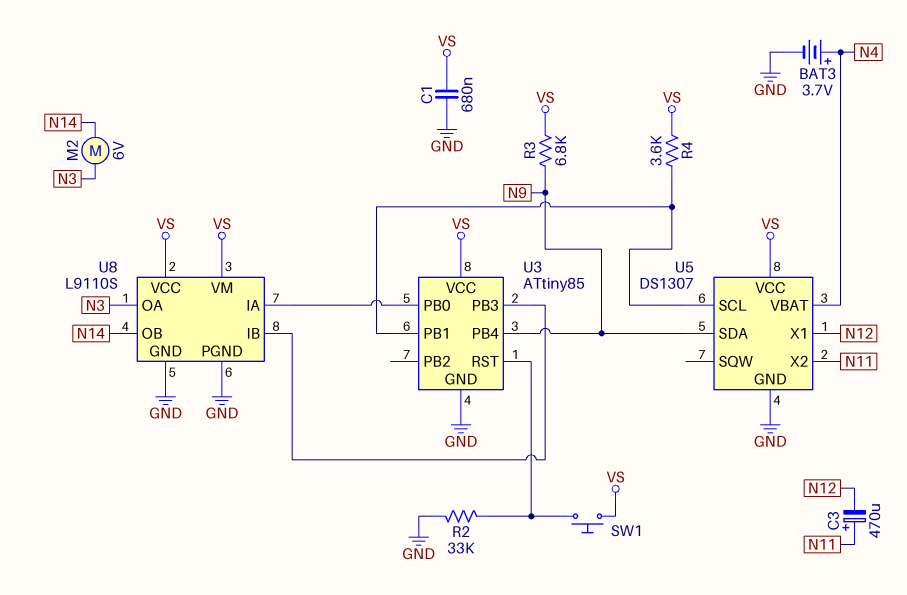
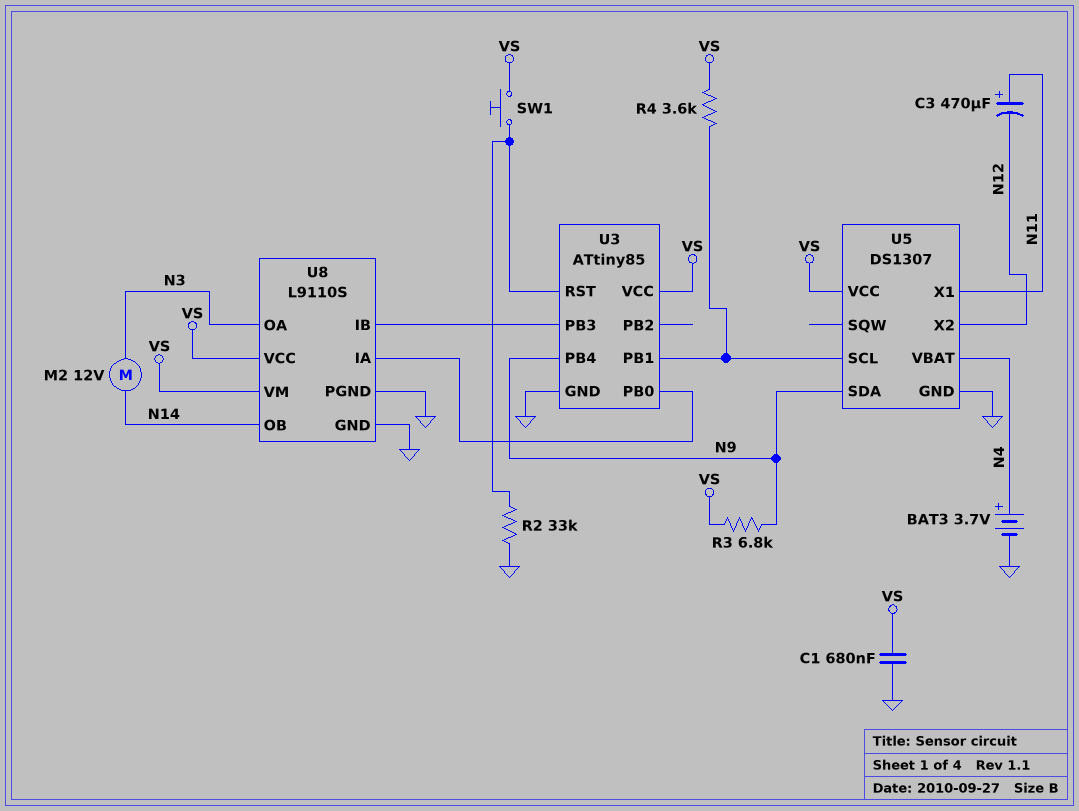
M2: motor 6V (N3, N14) -> motor 12V (N3, N14)
U5 pin X1: N12 -> N11
U5 pin X2: N11 -> N12

